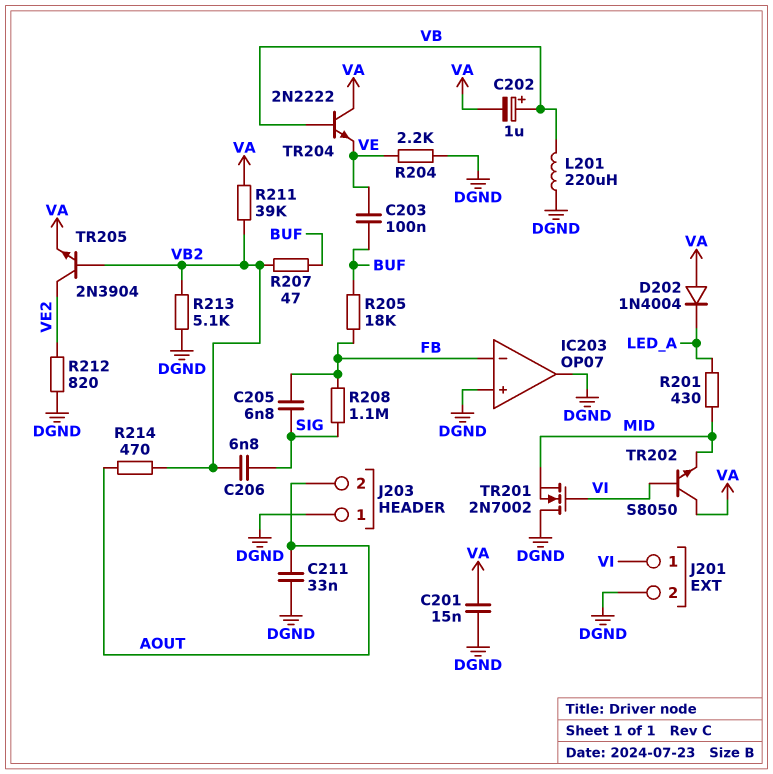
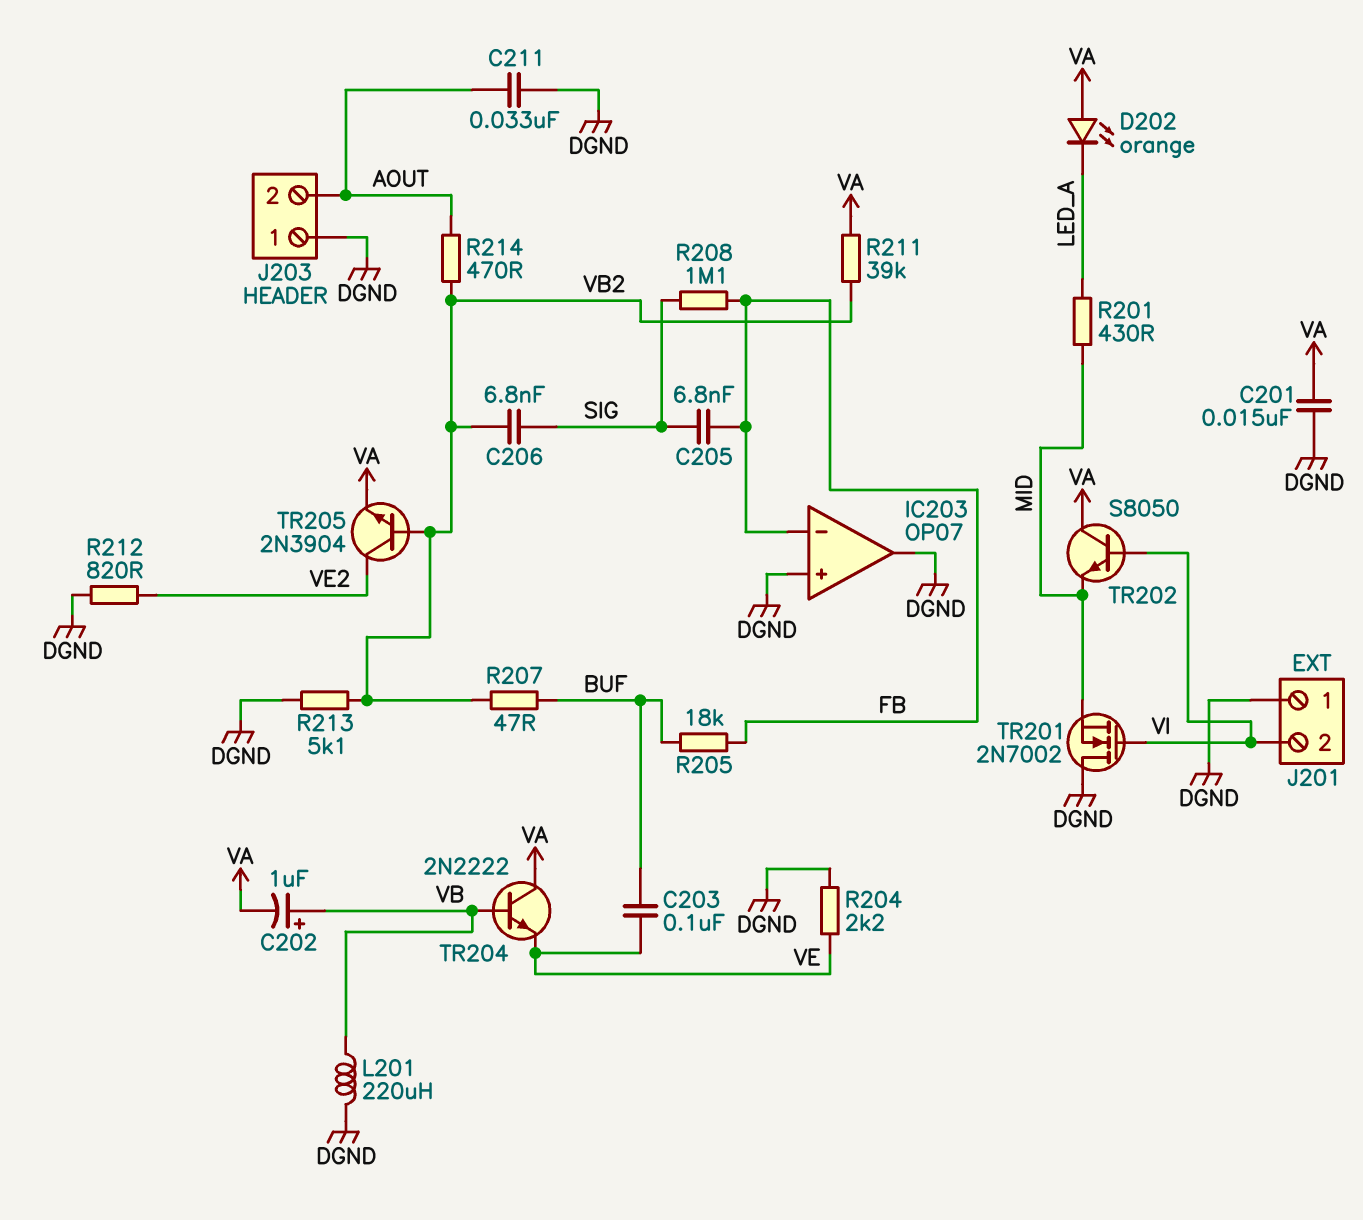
D202: diode 1N4004 (A VA, K LED_A) -> LED orange (A VA, K LED_A)
J201 pin 1: VI -> DGND
J201 pin 2: DGND -> VI

